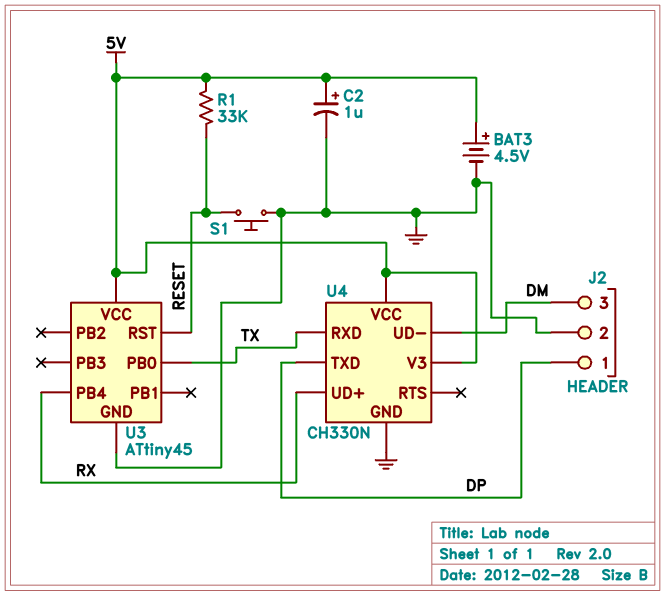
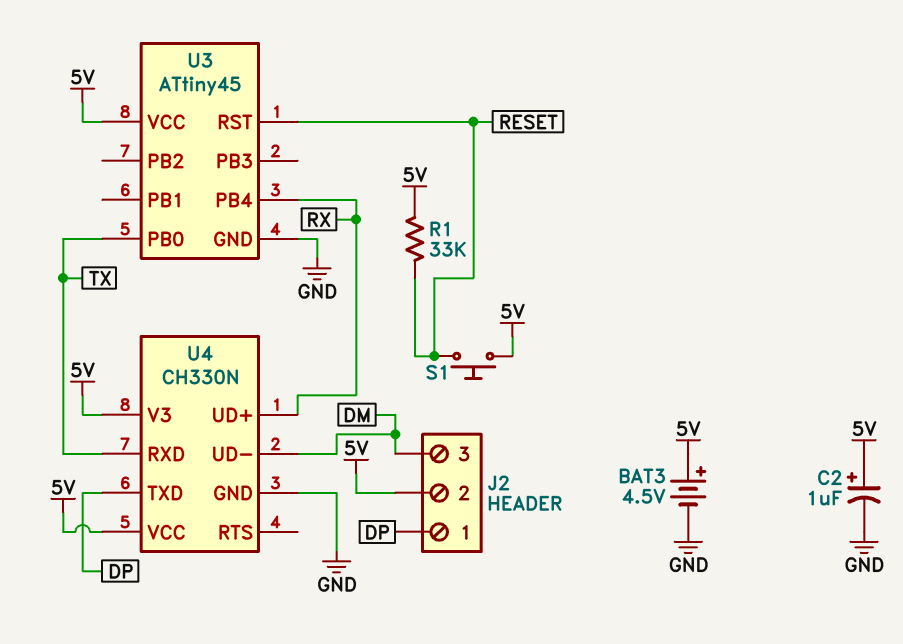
J2 pin 2: GND -> 5V
S1: button (GND, RESET) -> button (5V, RESET)

